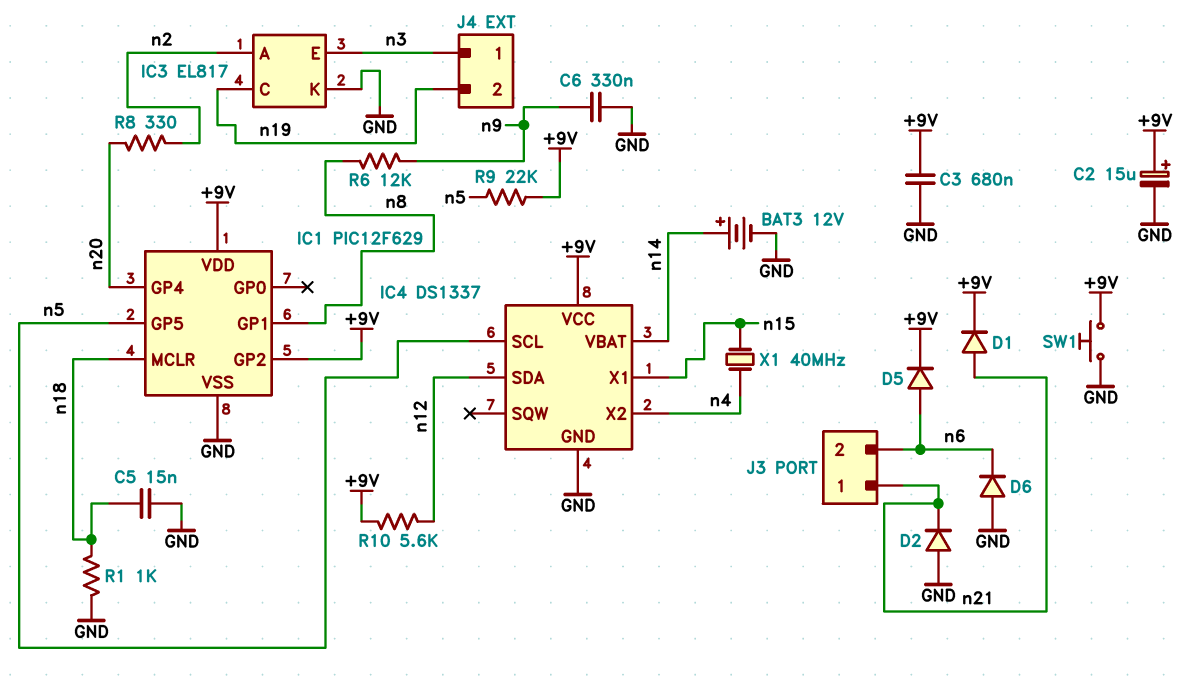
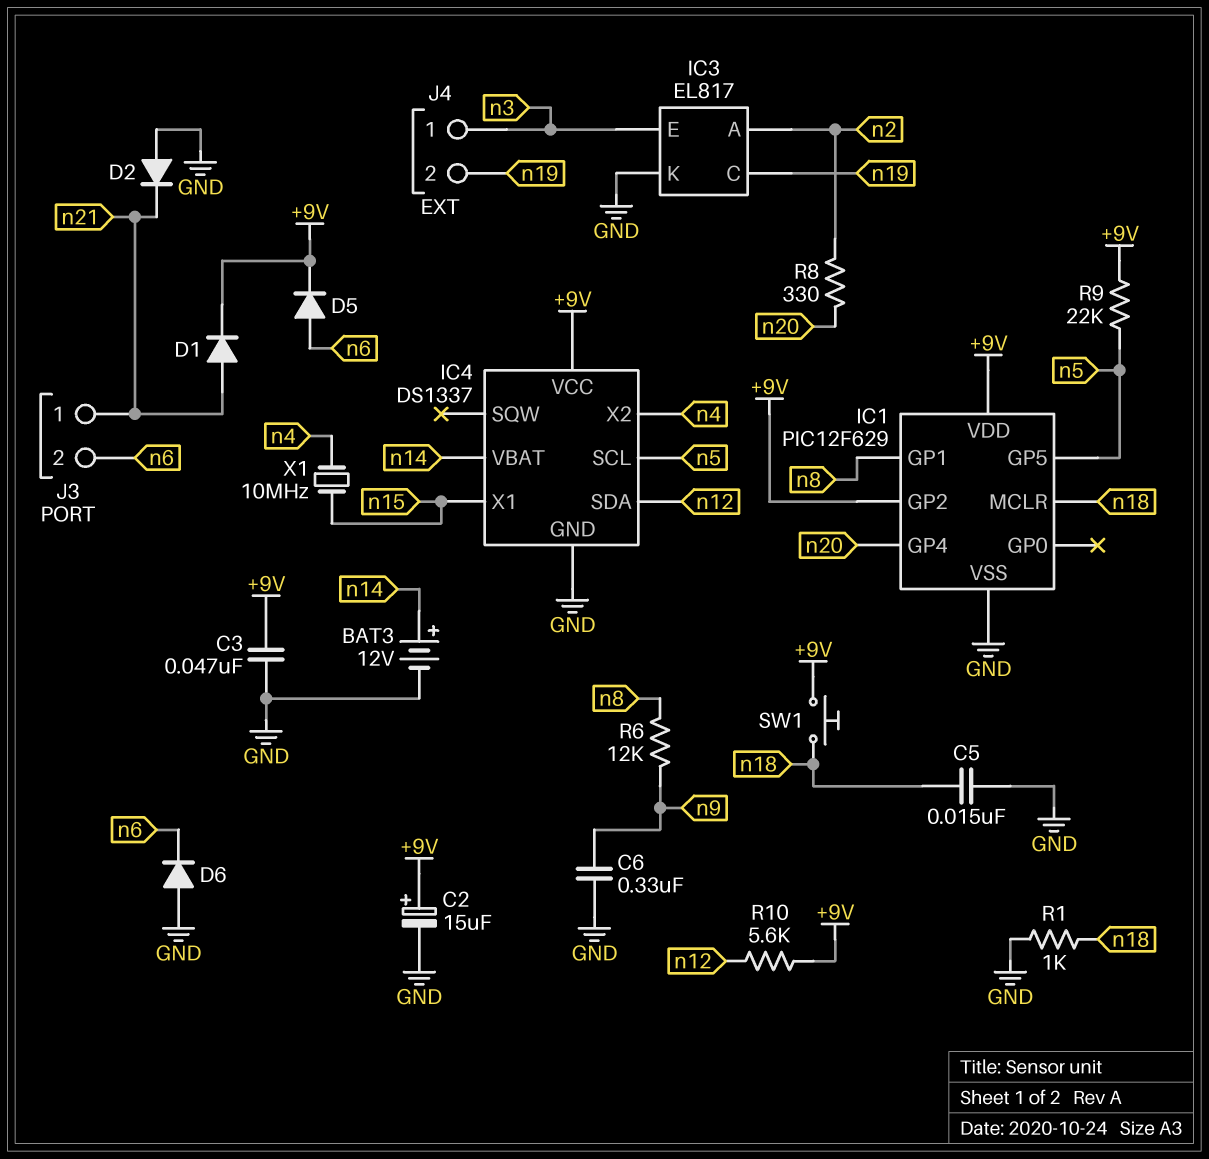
C3: 680nF (+9V, GND) -> 47nF (+9V, GND)
SW1: button (+9V, GND) -> button (+9V, n18)
X1: 40MHz (n4, n15) -> 10MHz (n4, n15)

